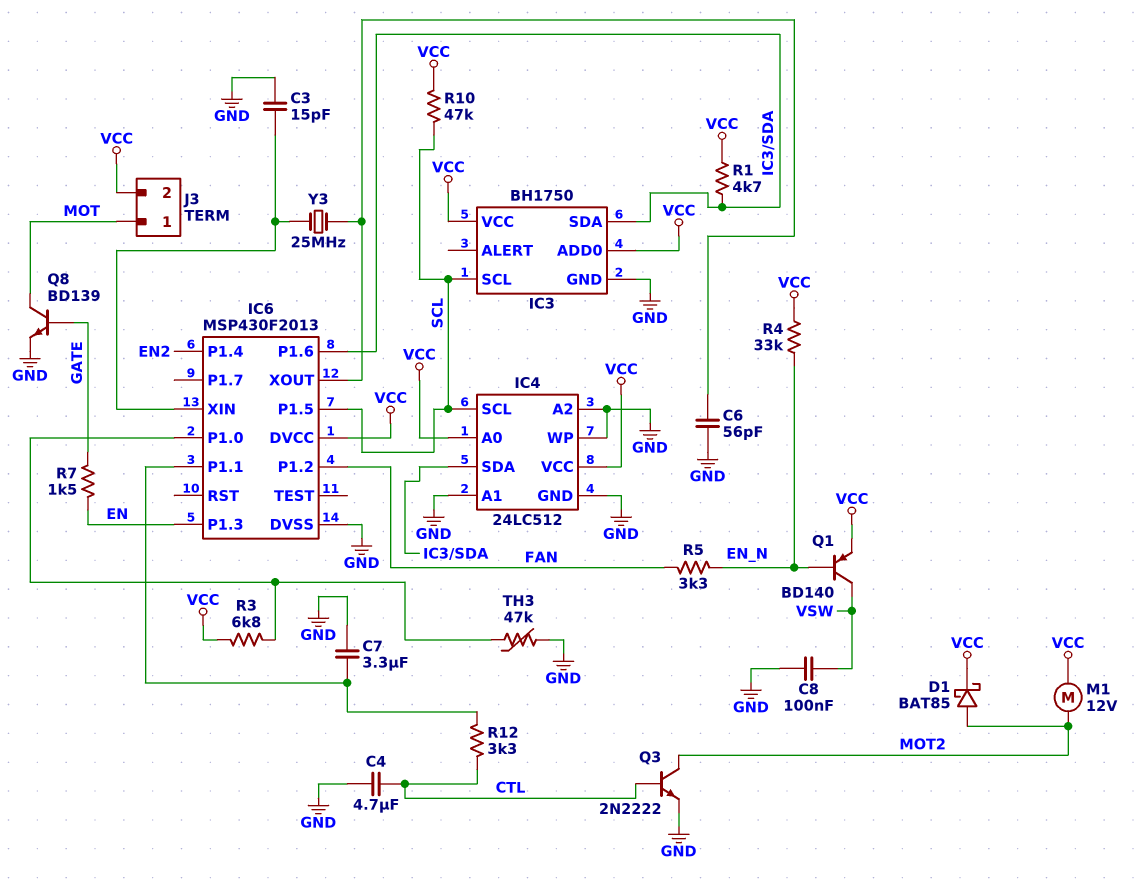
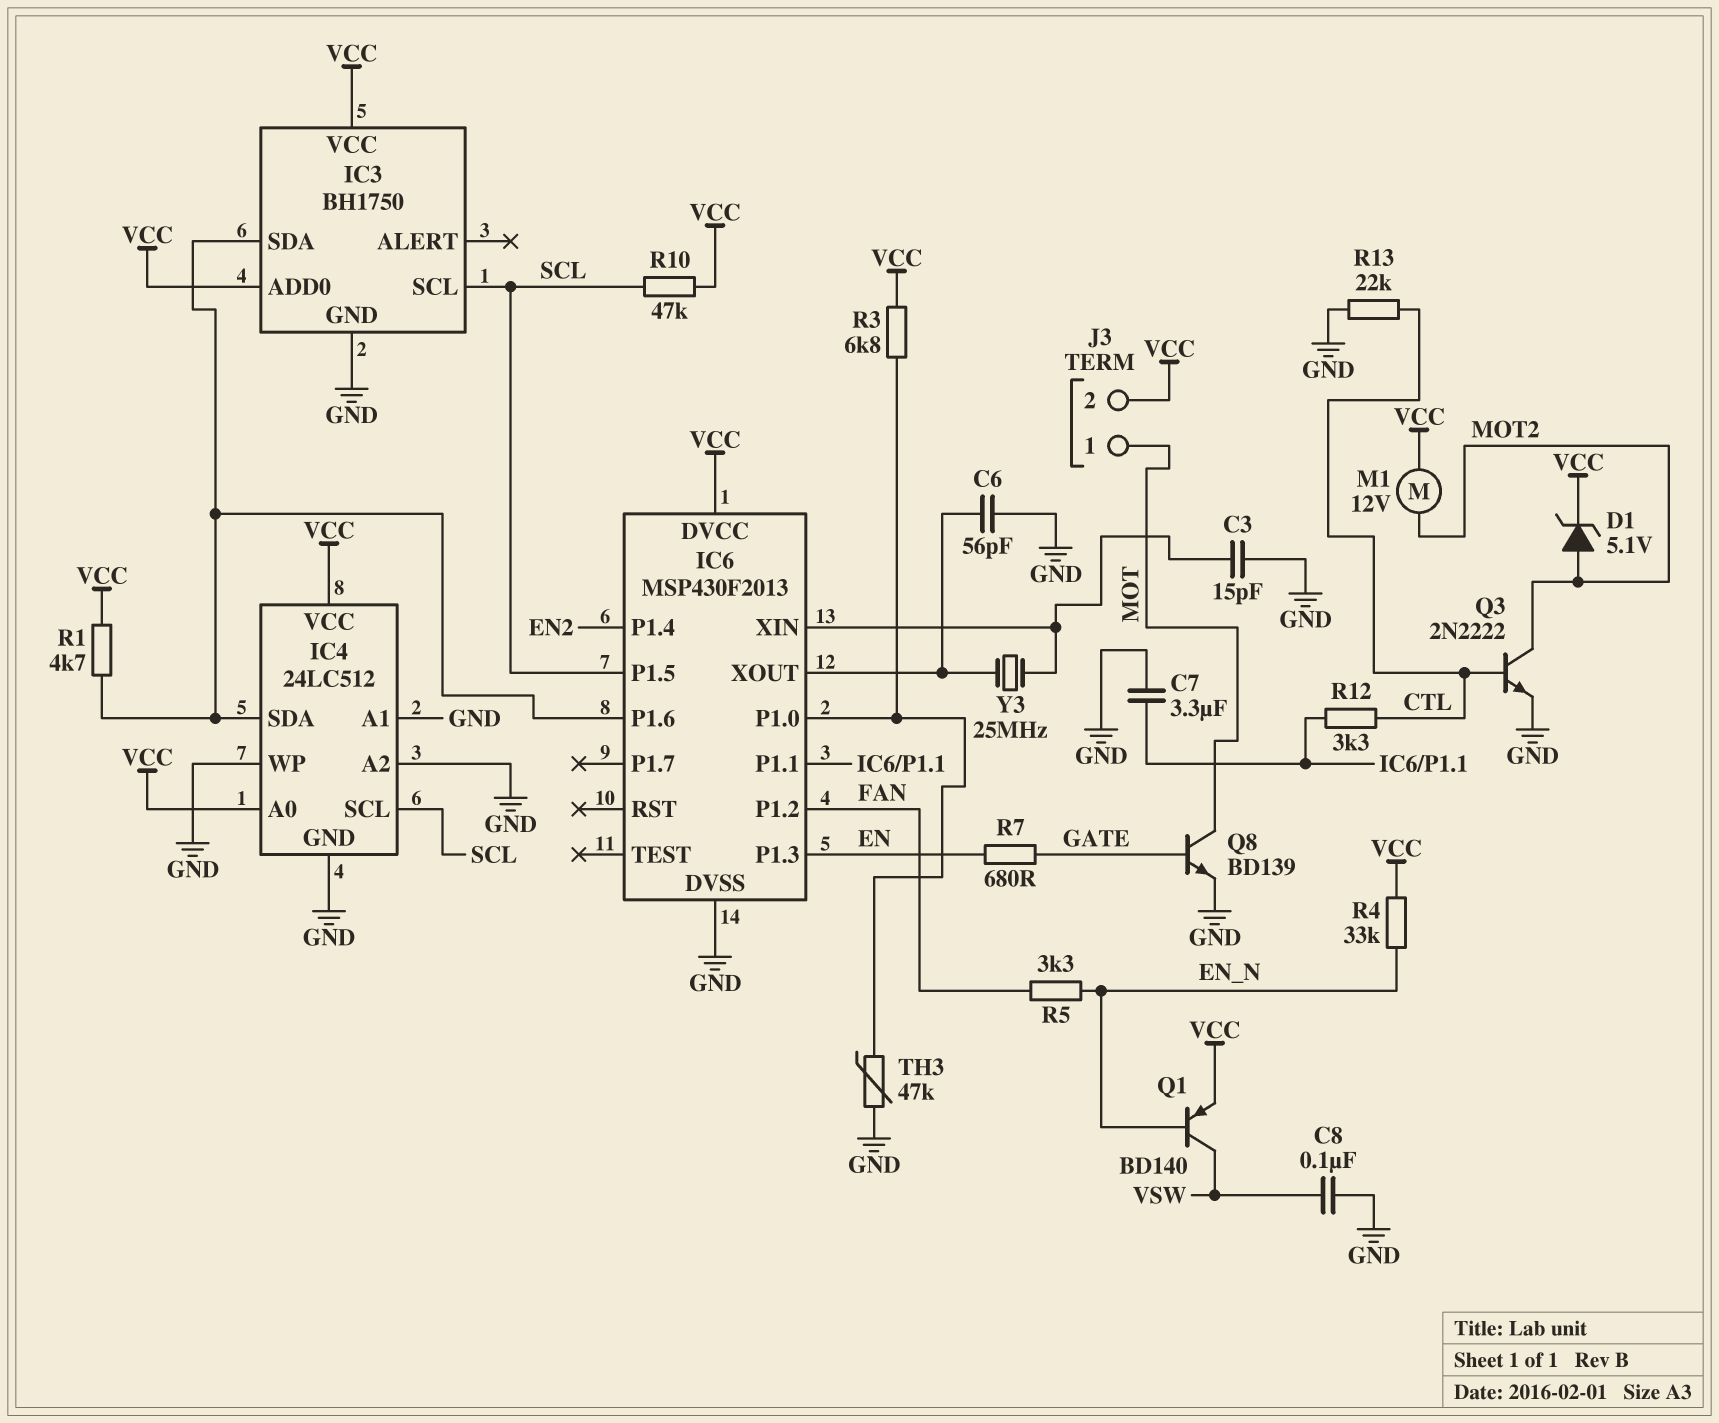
C4: 4.7uF (CTL, GND) -> none
D1: schottky BAT85 (A MOT2, K VCC) -> zener 5.1V (A MOT2, K VCC)
R7: 1.5k (EN, GATE) -> 680 (EN, GATE)
R13: none -> 22k (CTL, GND)

